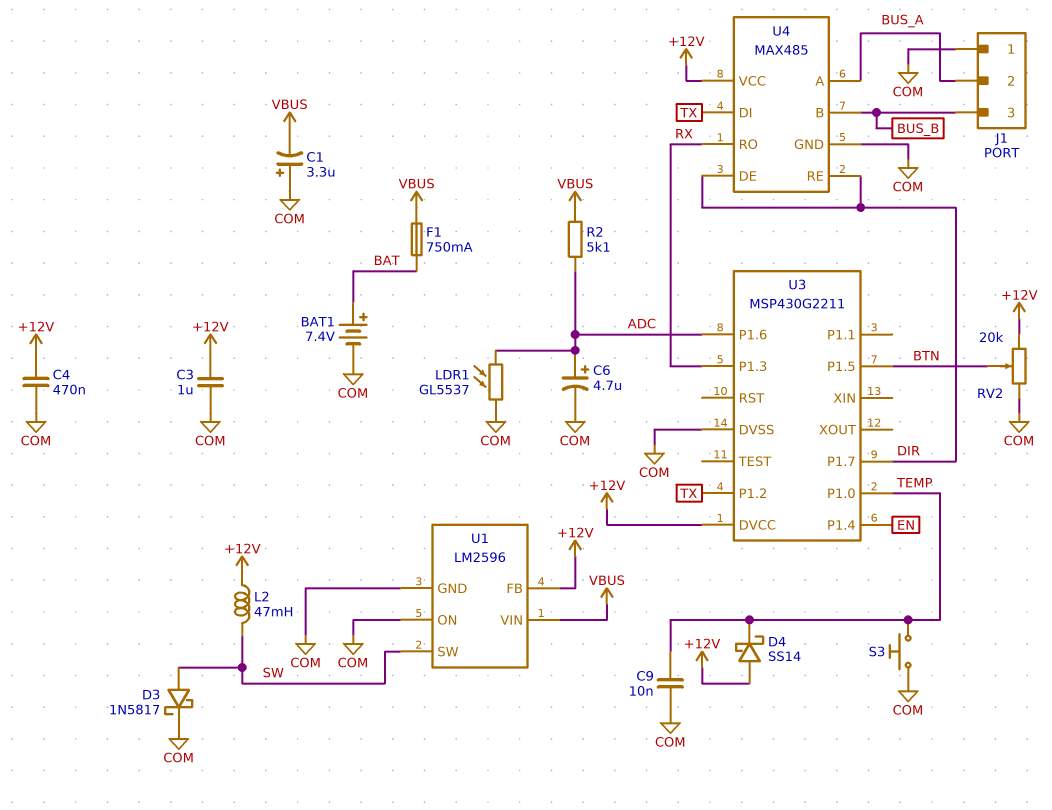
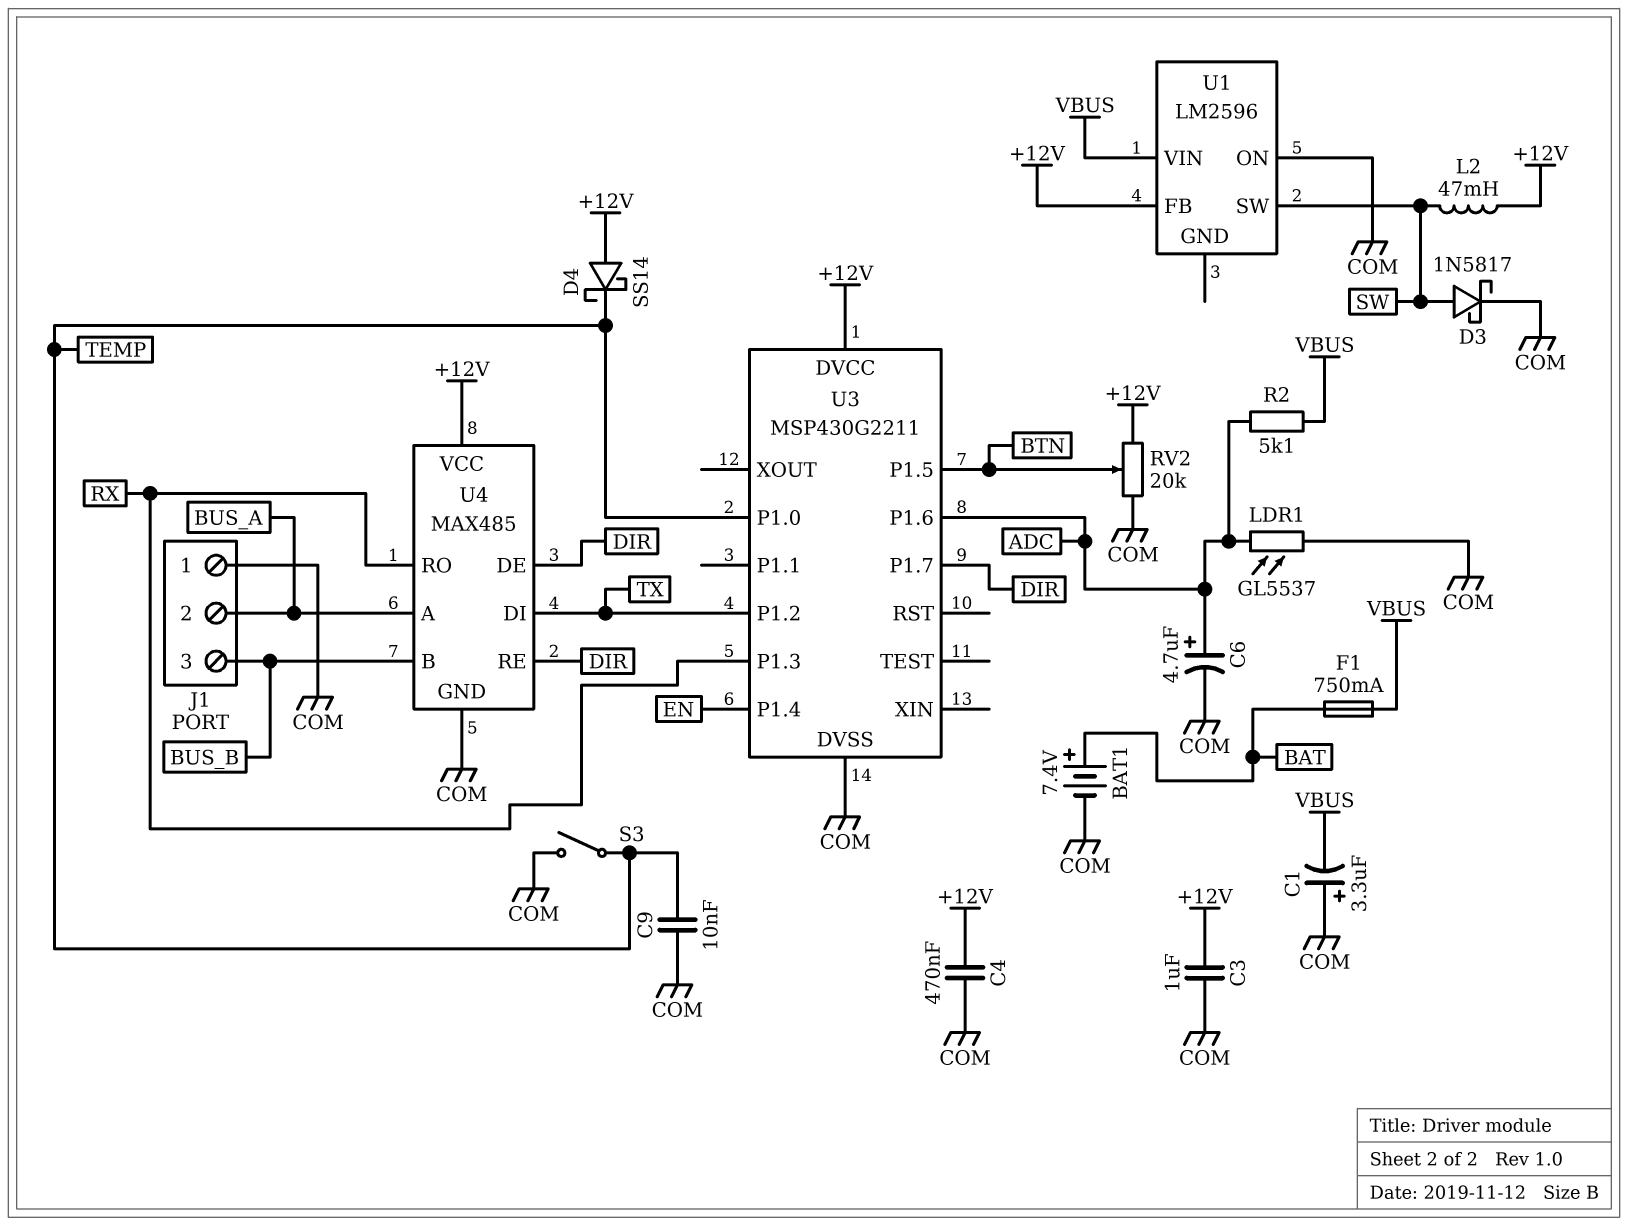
S3: button (COM, TEMP) -> switch (COM, TEMP)
U1 pin GND: COM -> none

